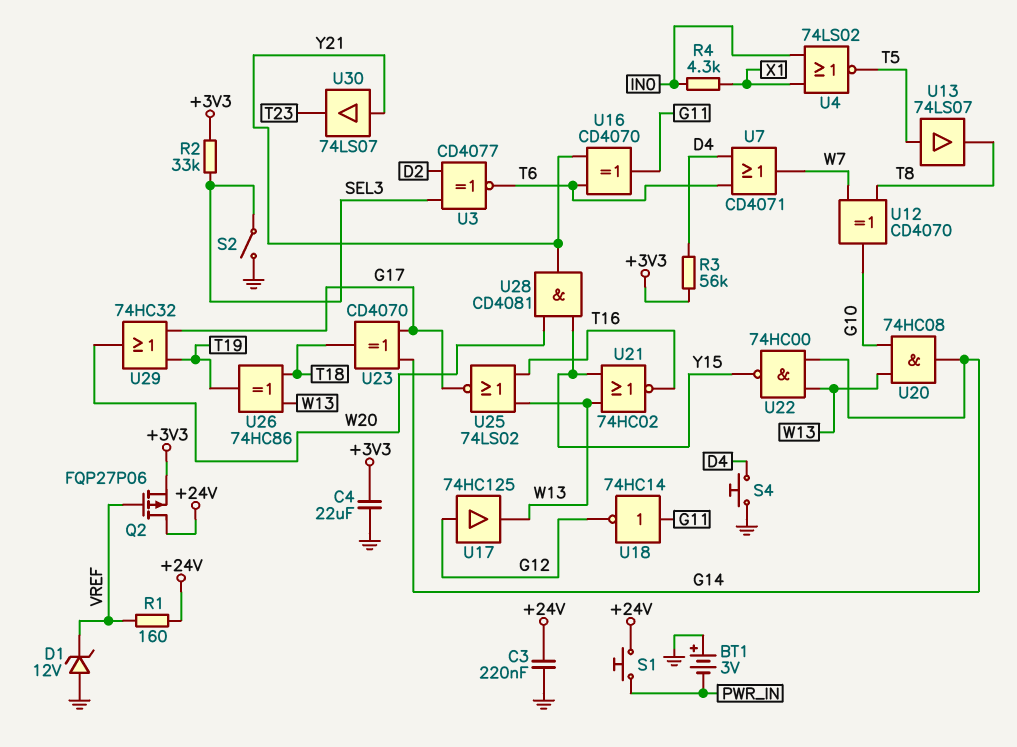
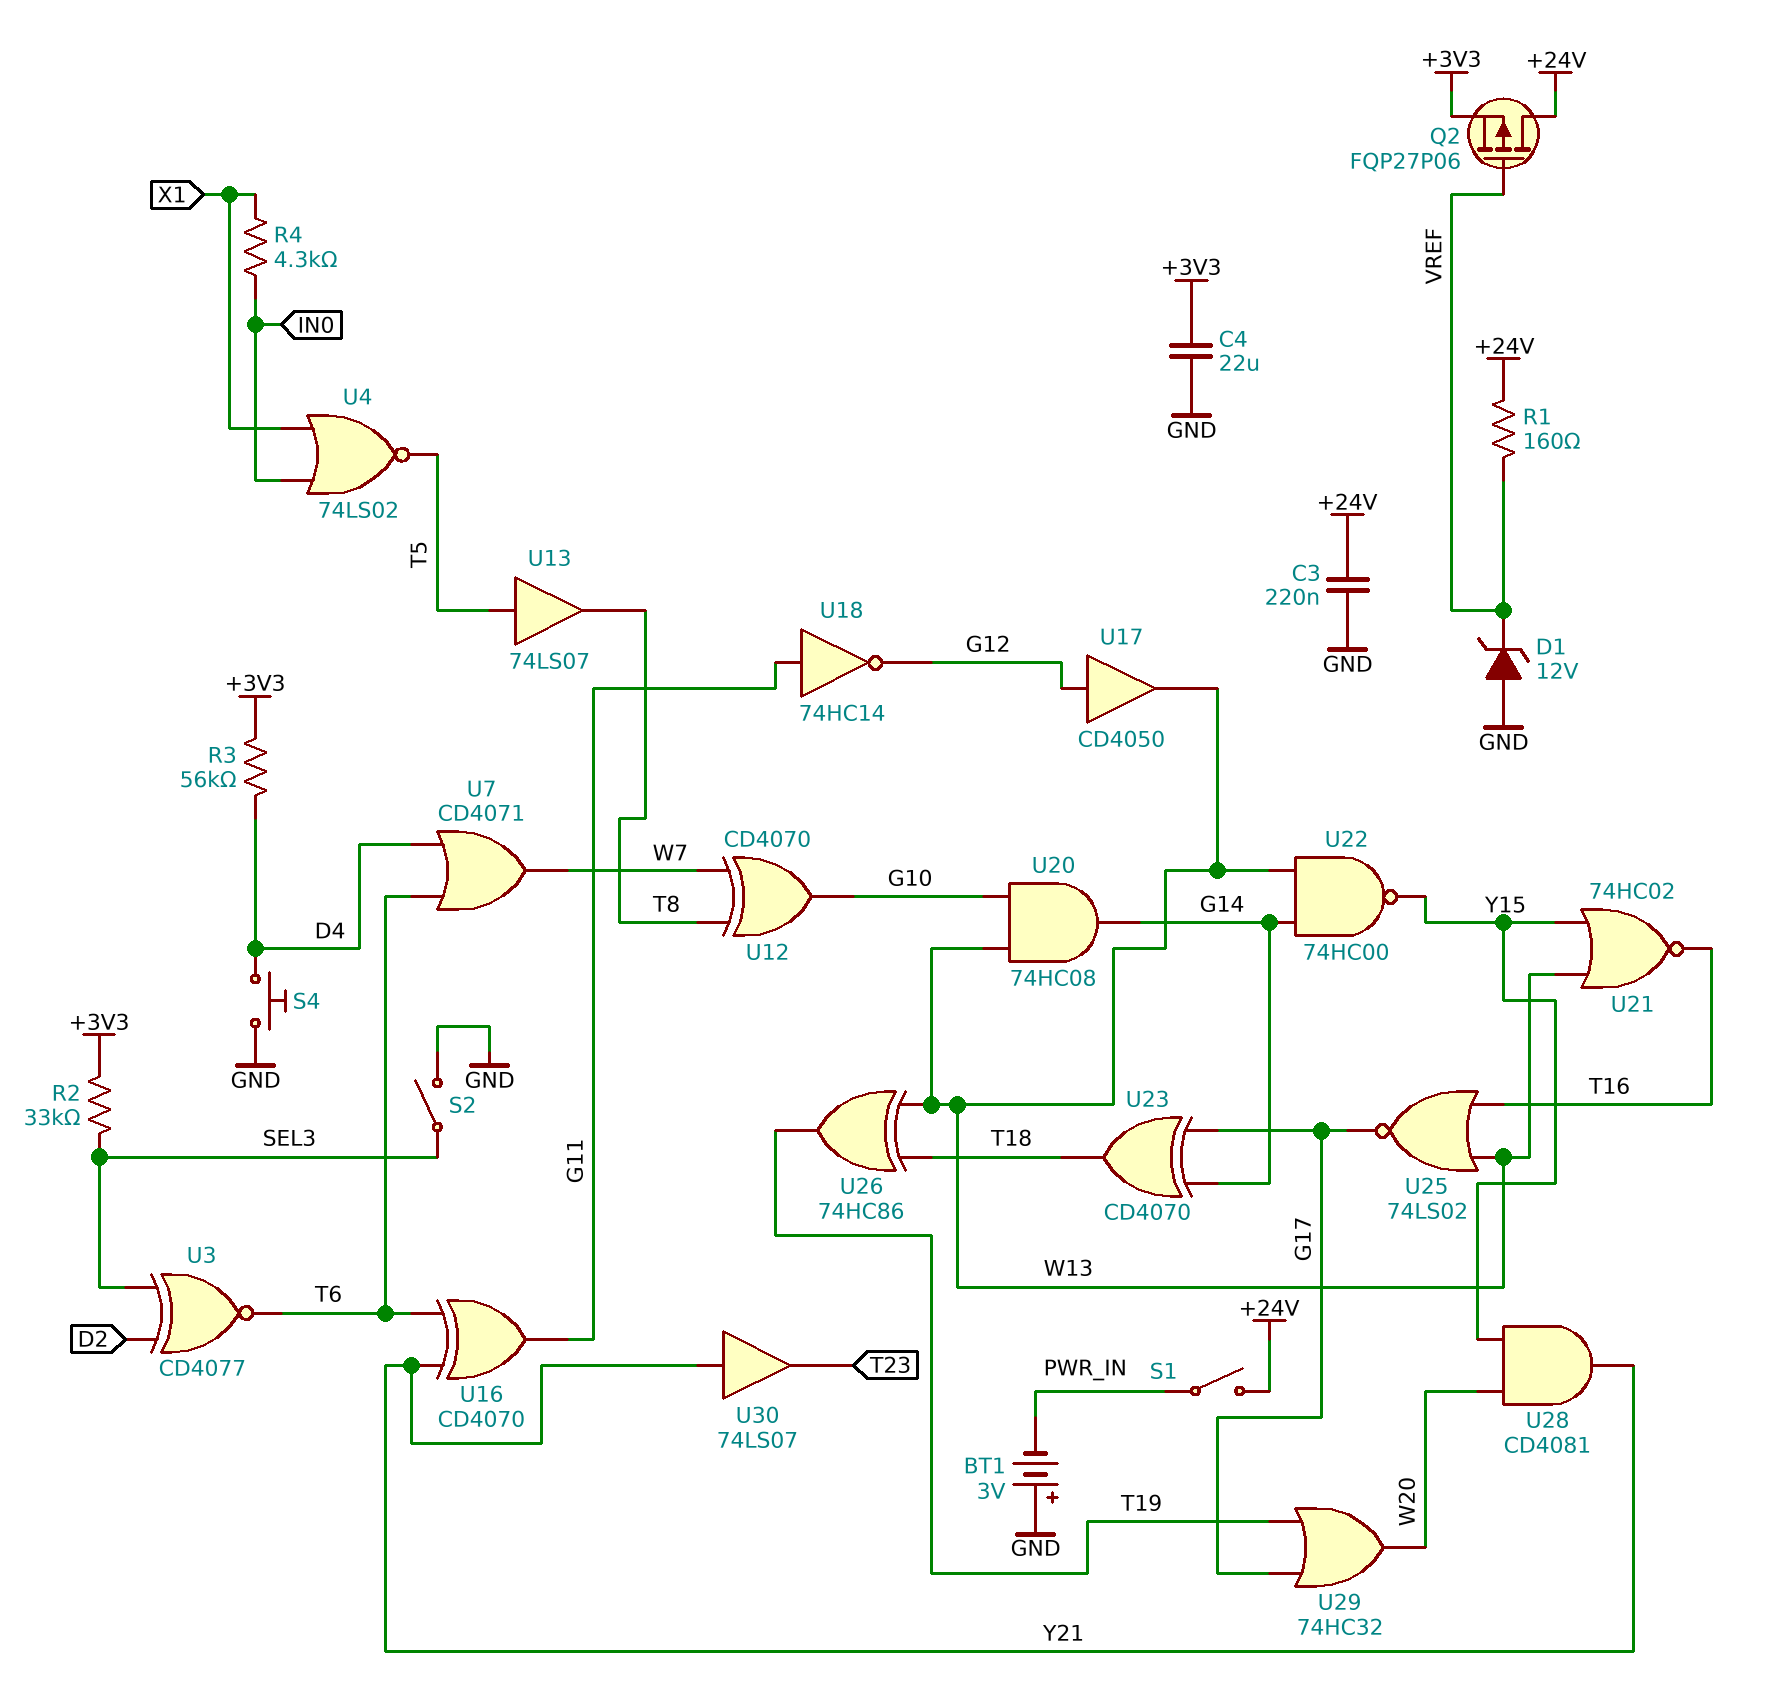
S1: button (+24V, PWR_IN) -> switch (+24V, PWR_IN)
U17: buffer 74HC125 (in G12, out W13) -> buffer CD4050 (in G12, out W13)

